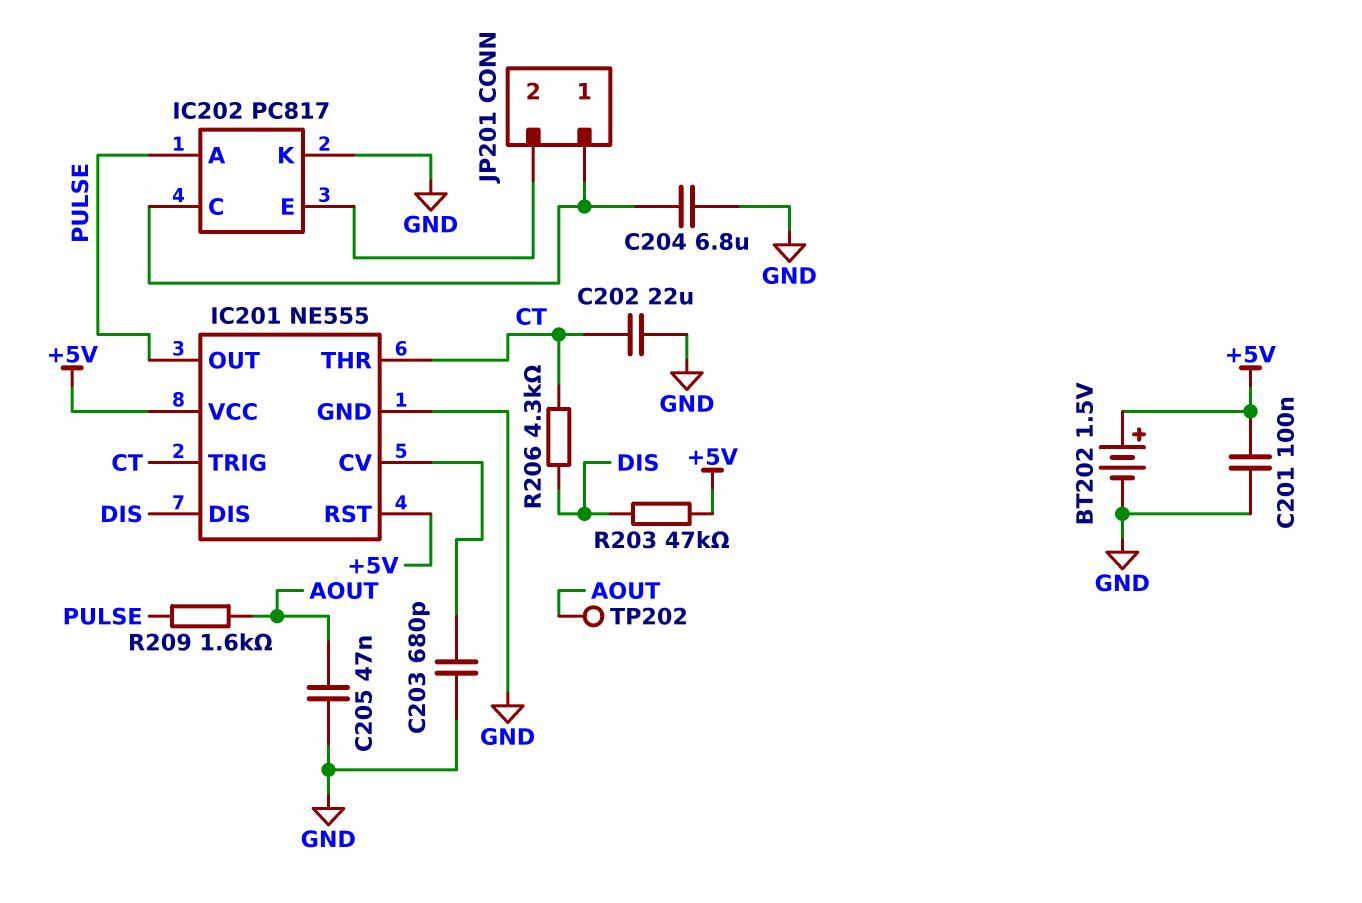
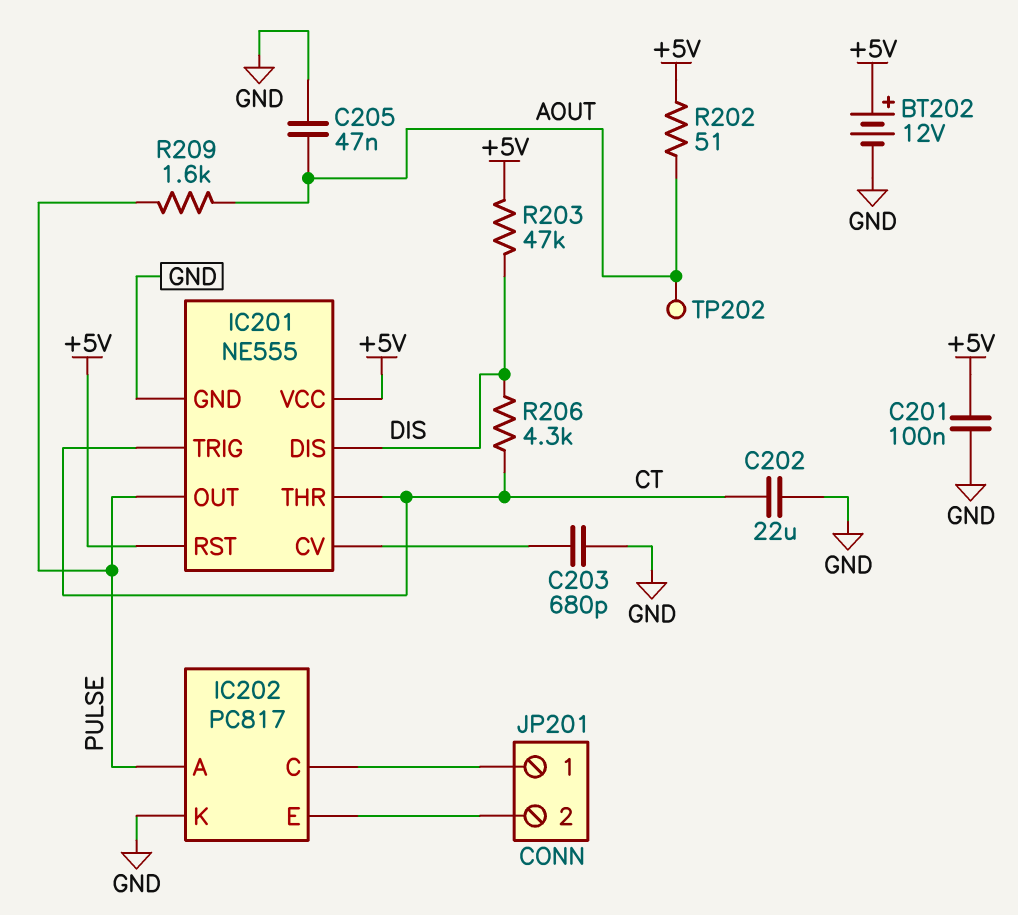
BT202: 1.5V (plus +5V, minus GND) -> 12V (plus +5V, minus GND)
C204: 6.8uF (GND, IC202/C) -> none
R202: none -> 51 (+5V, AOUT)

